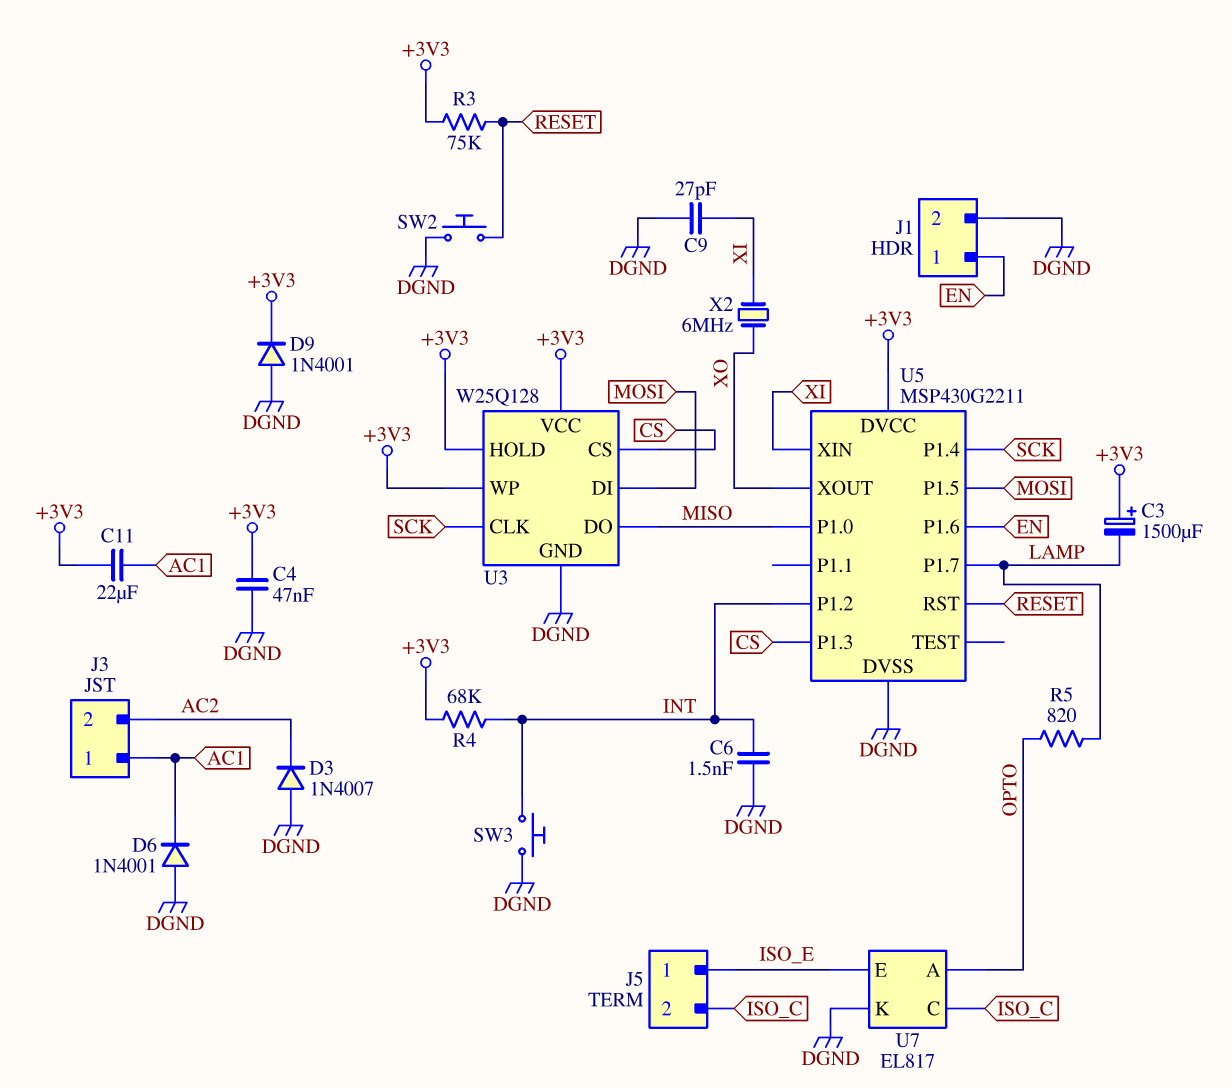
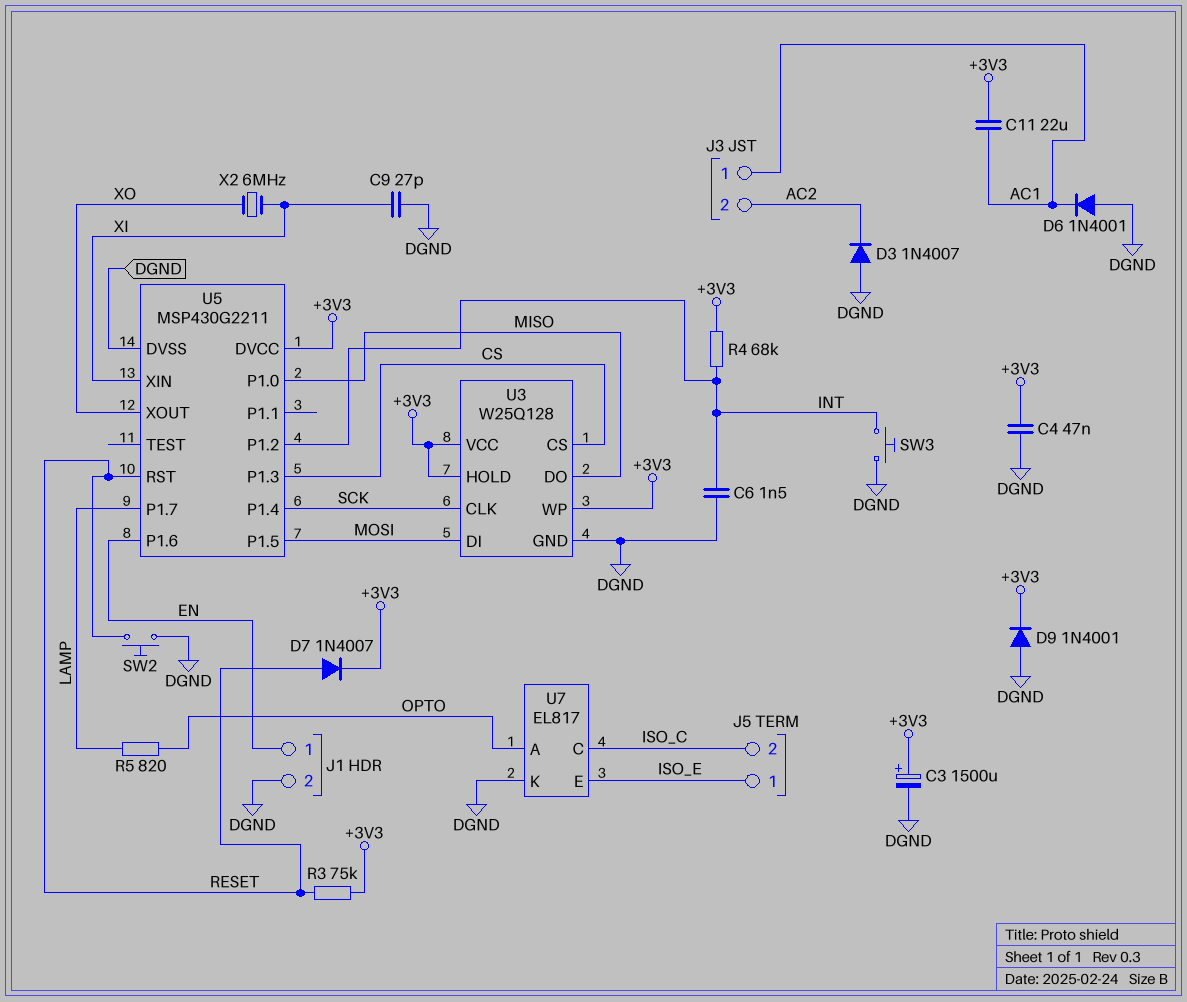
C3: 1500uF (plus +3V3, minus LAMP) -> 1500uF (plus +3V3, minus DGND)
D7: none -> diode 1N4007 (A RESET, K +3V3)

